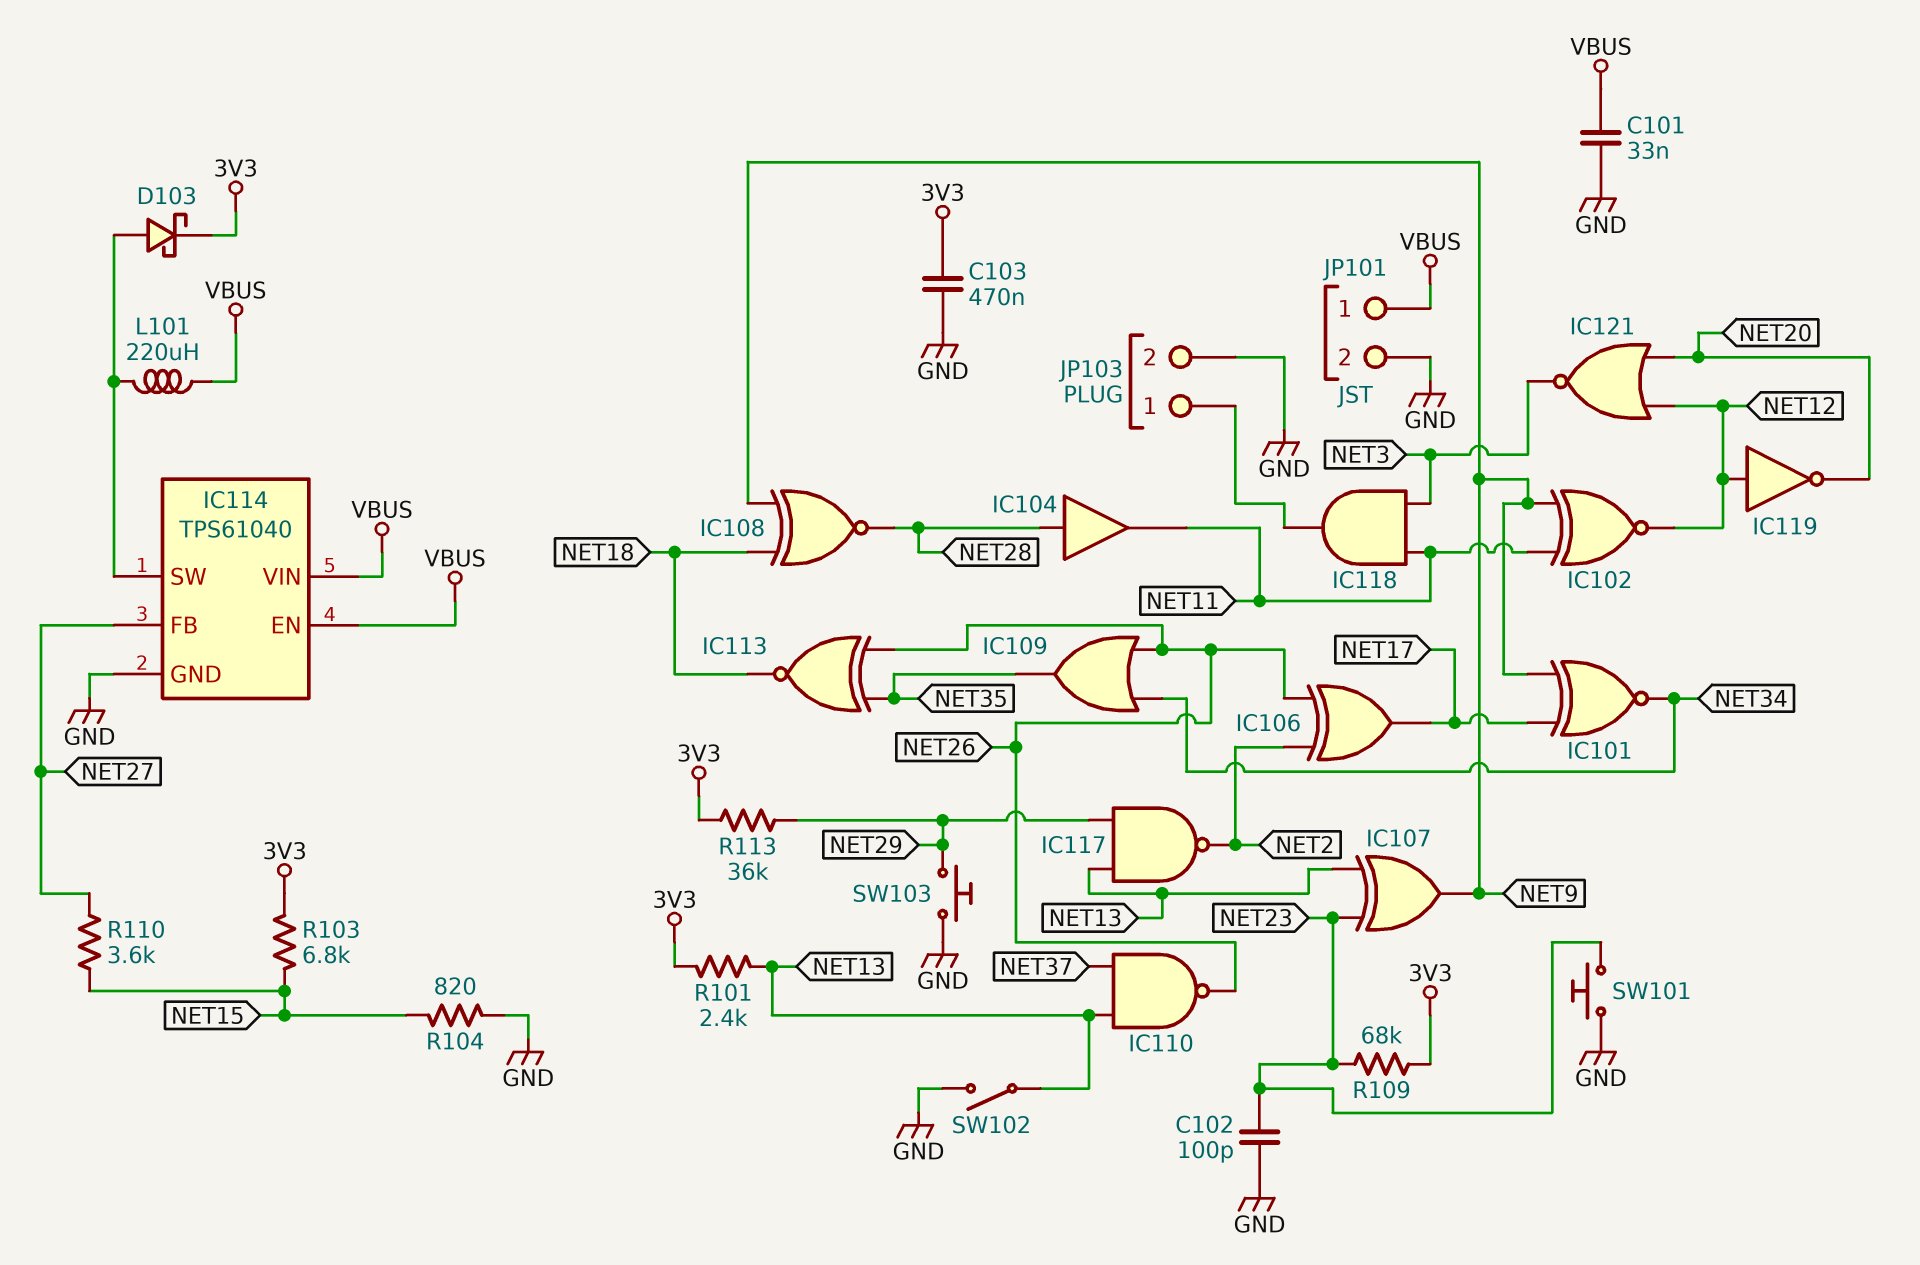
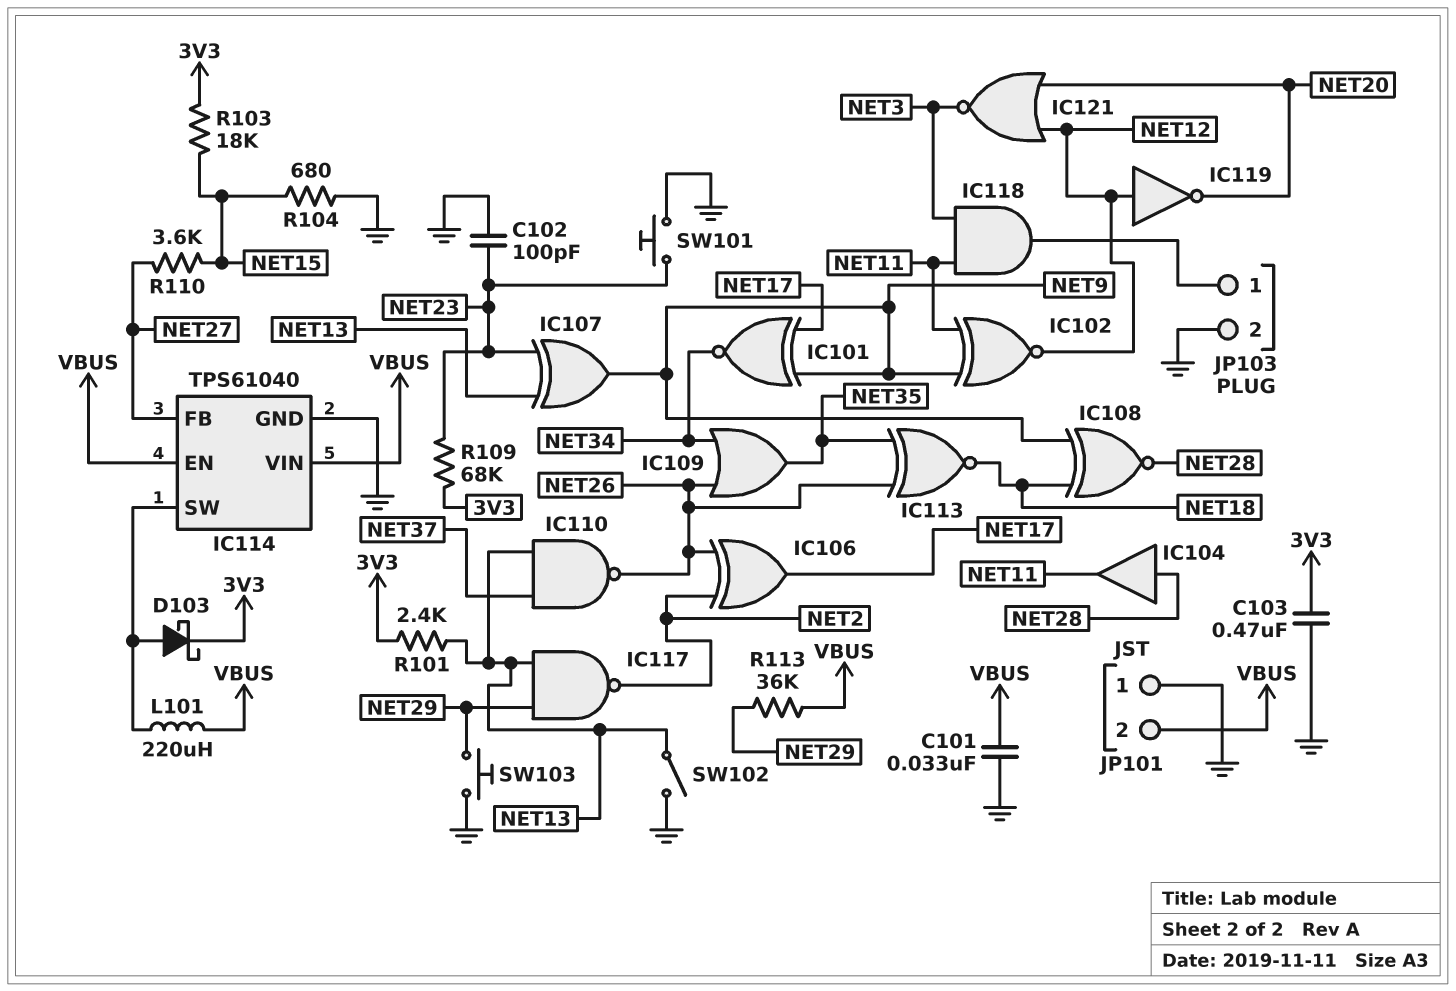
JP101 pin 1: VBUS -> GND
JP101 pin 2: GND -> VBUS
R103: 6.8k (3V3, NET15) -> 18k (3V3, NET15)
R104: 820 (GND, NET15) -> 680 (GND, NET15)
R113: 36k (3V3, NET29) -> 36k (NET29, VBUS)

